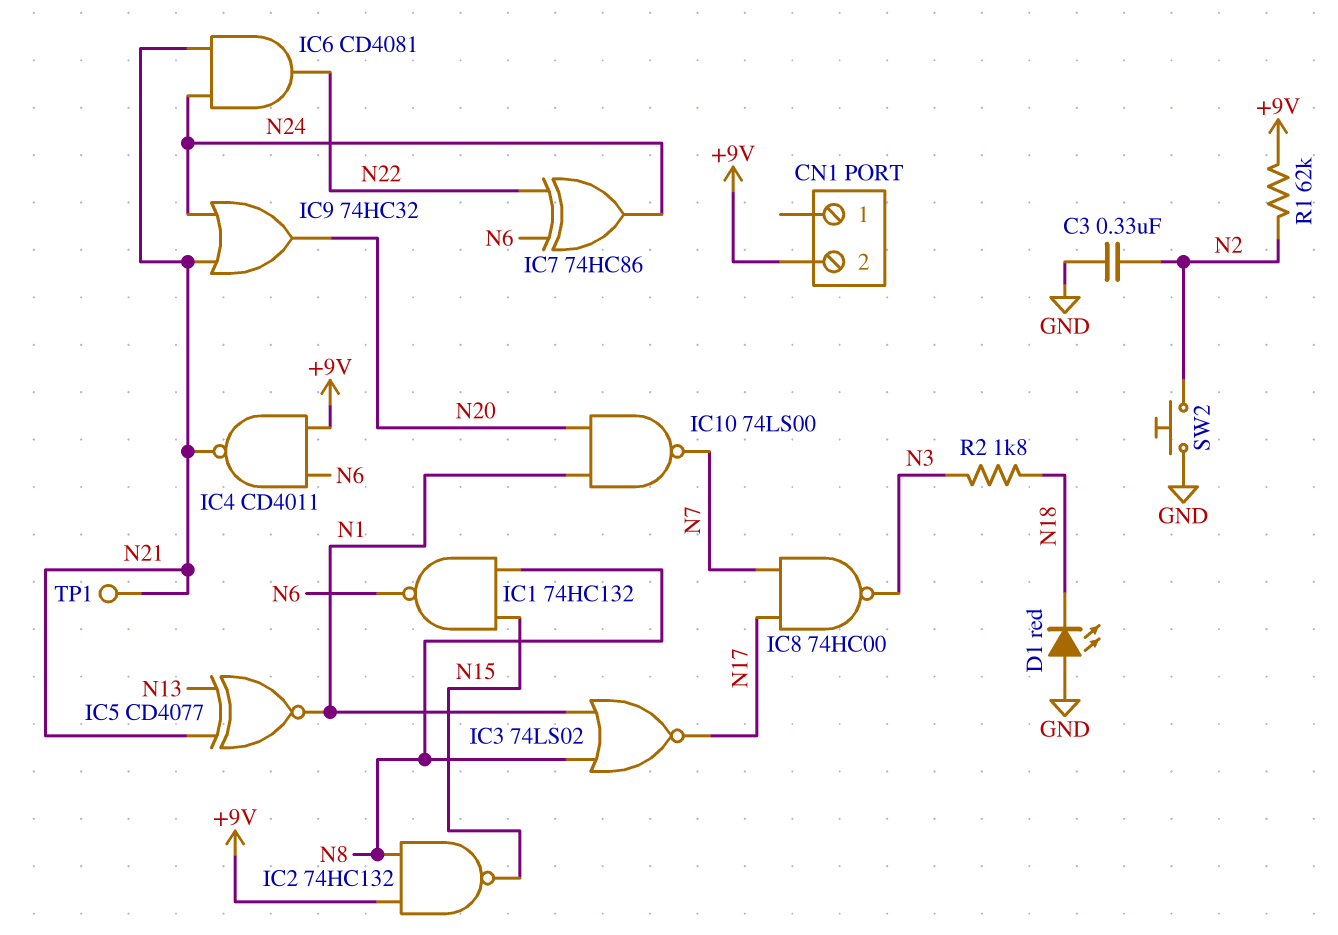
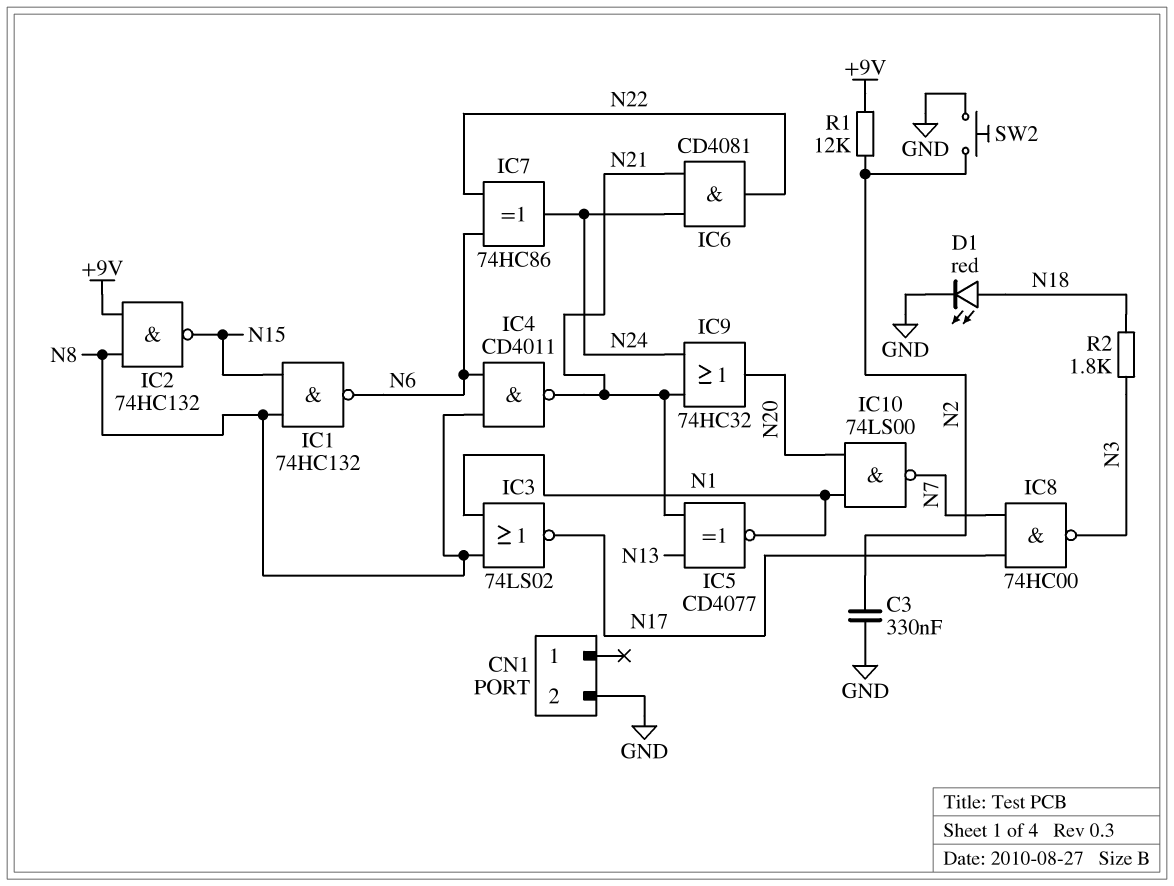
CN1 pin 2: +9V -> GND
D1: LED red (A GND, K N18) -> LED red (A N18, K GND)
IC4: NAND CD4011 (in +9V, in N6, out N21) -> NAND CD4011 (in N6, in N8, out N21)
R1: 62k (+9V, N2) -> 12k (+9V, N2)
TP1: test point (N21) -> none

